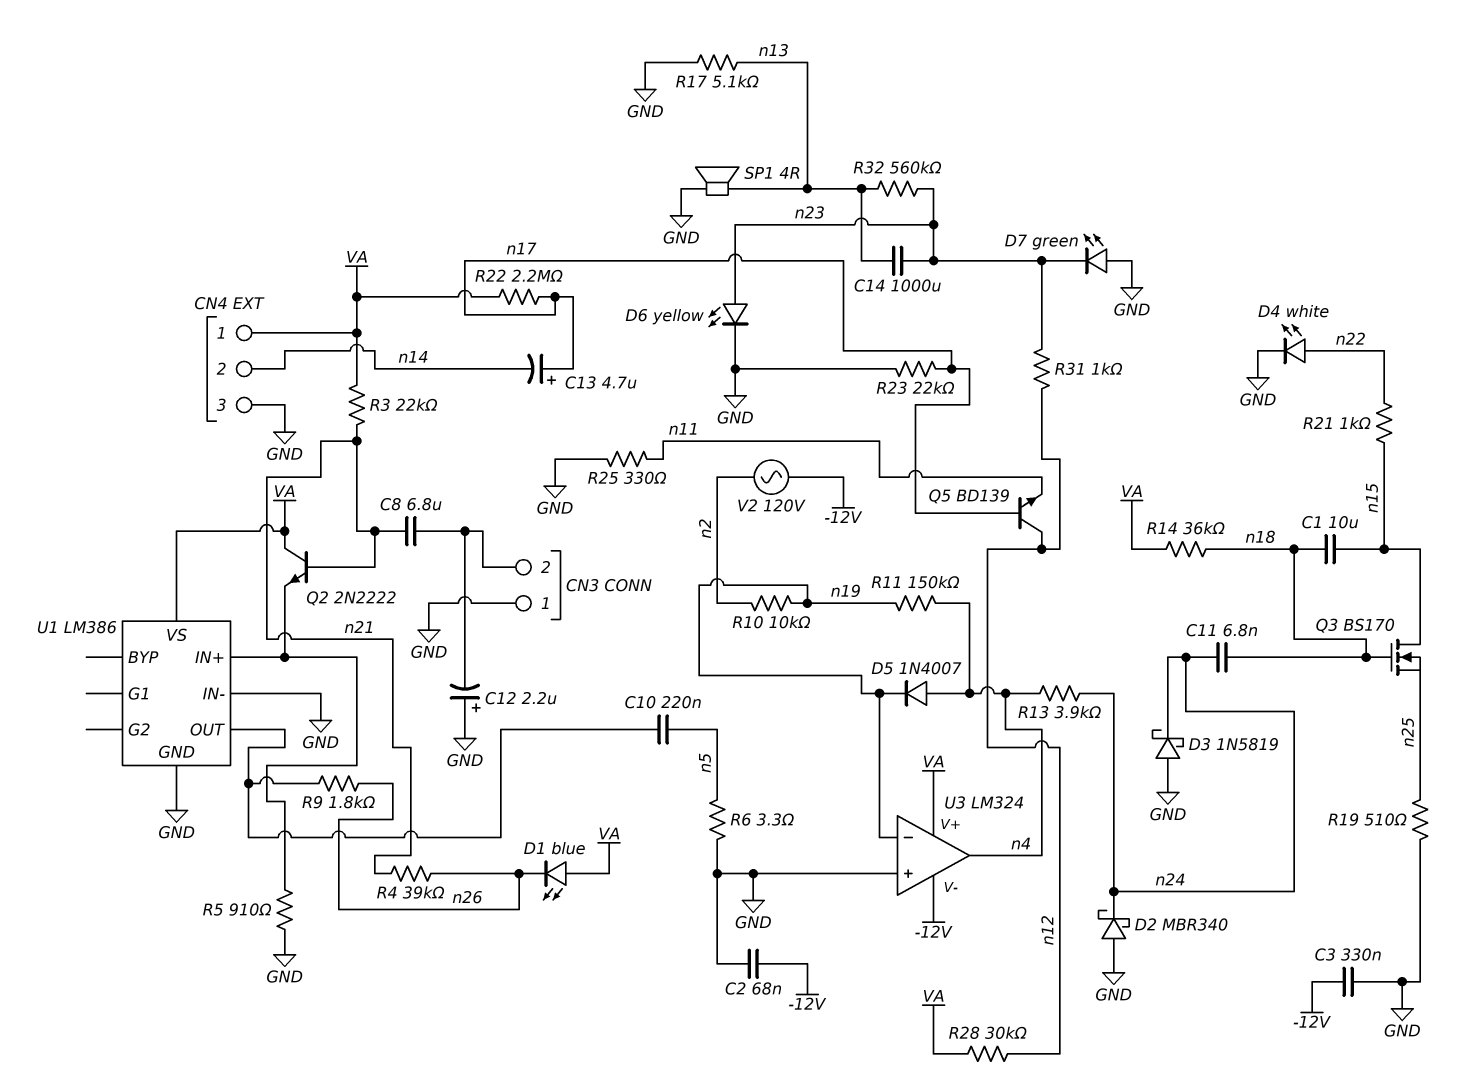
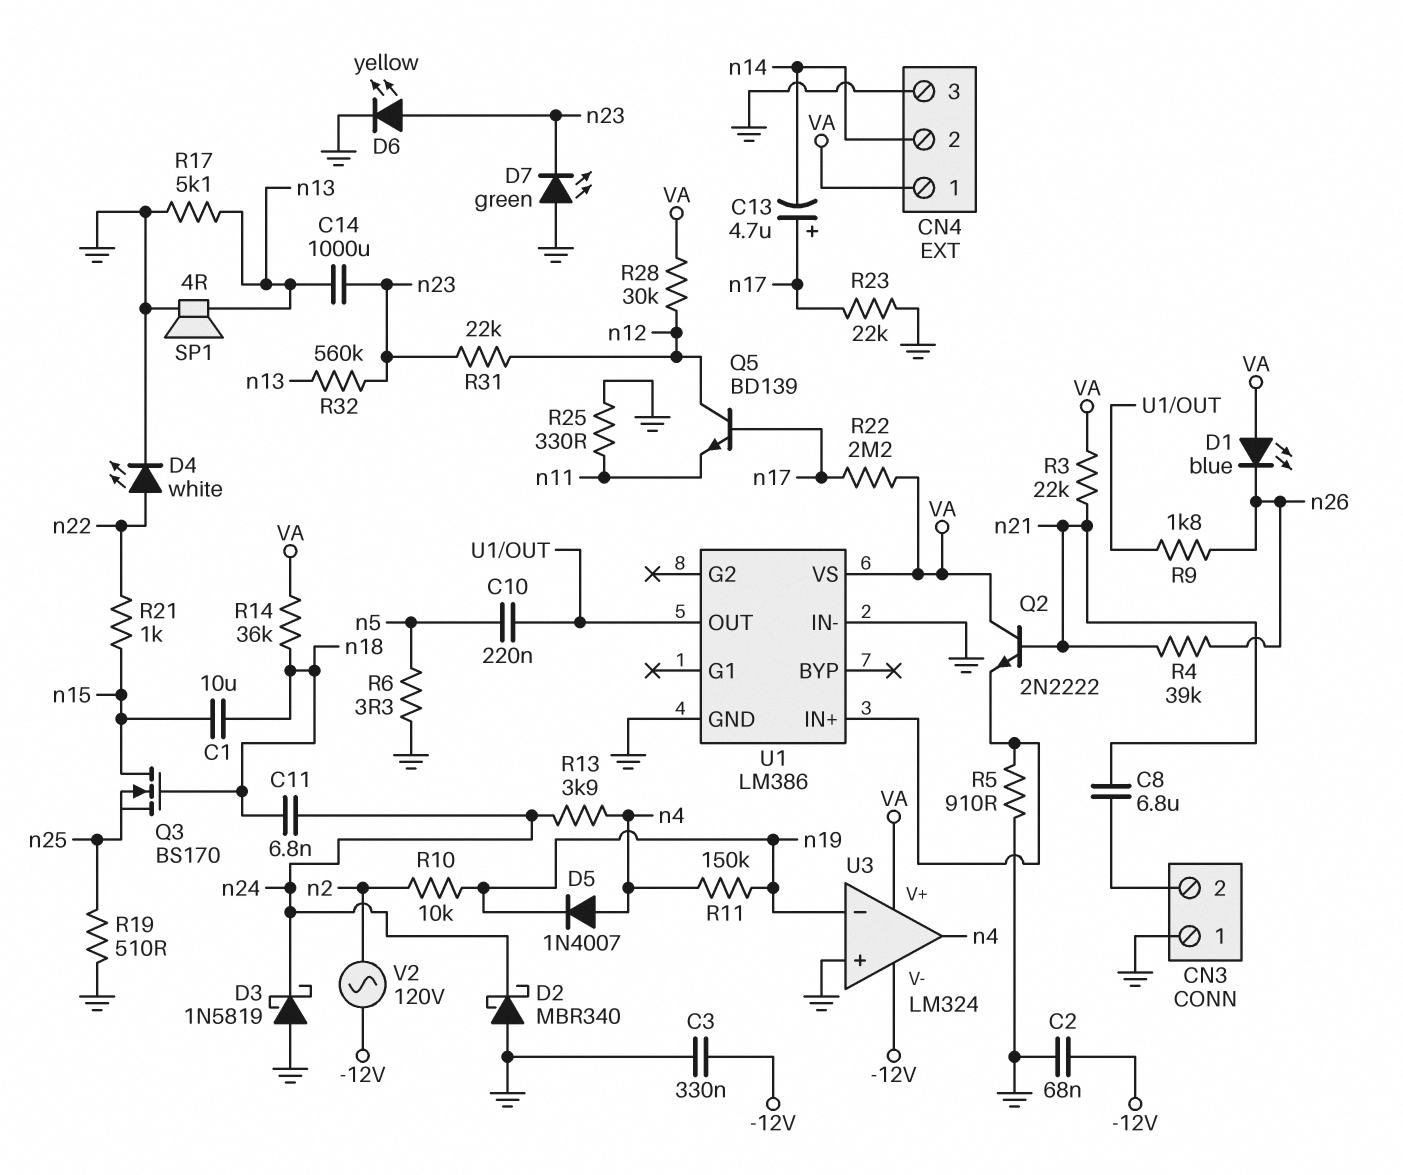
C12: 2.2uF (plus GND, minus CN3/2) -> none
R31: 1k (n12, n23) -> 22k (n12, n23)

